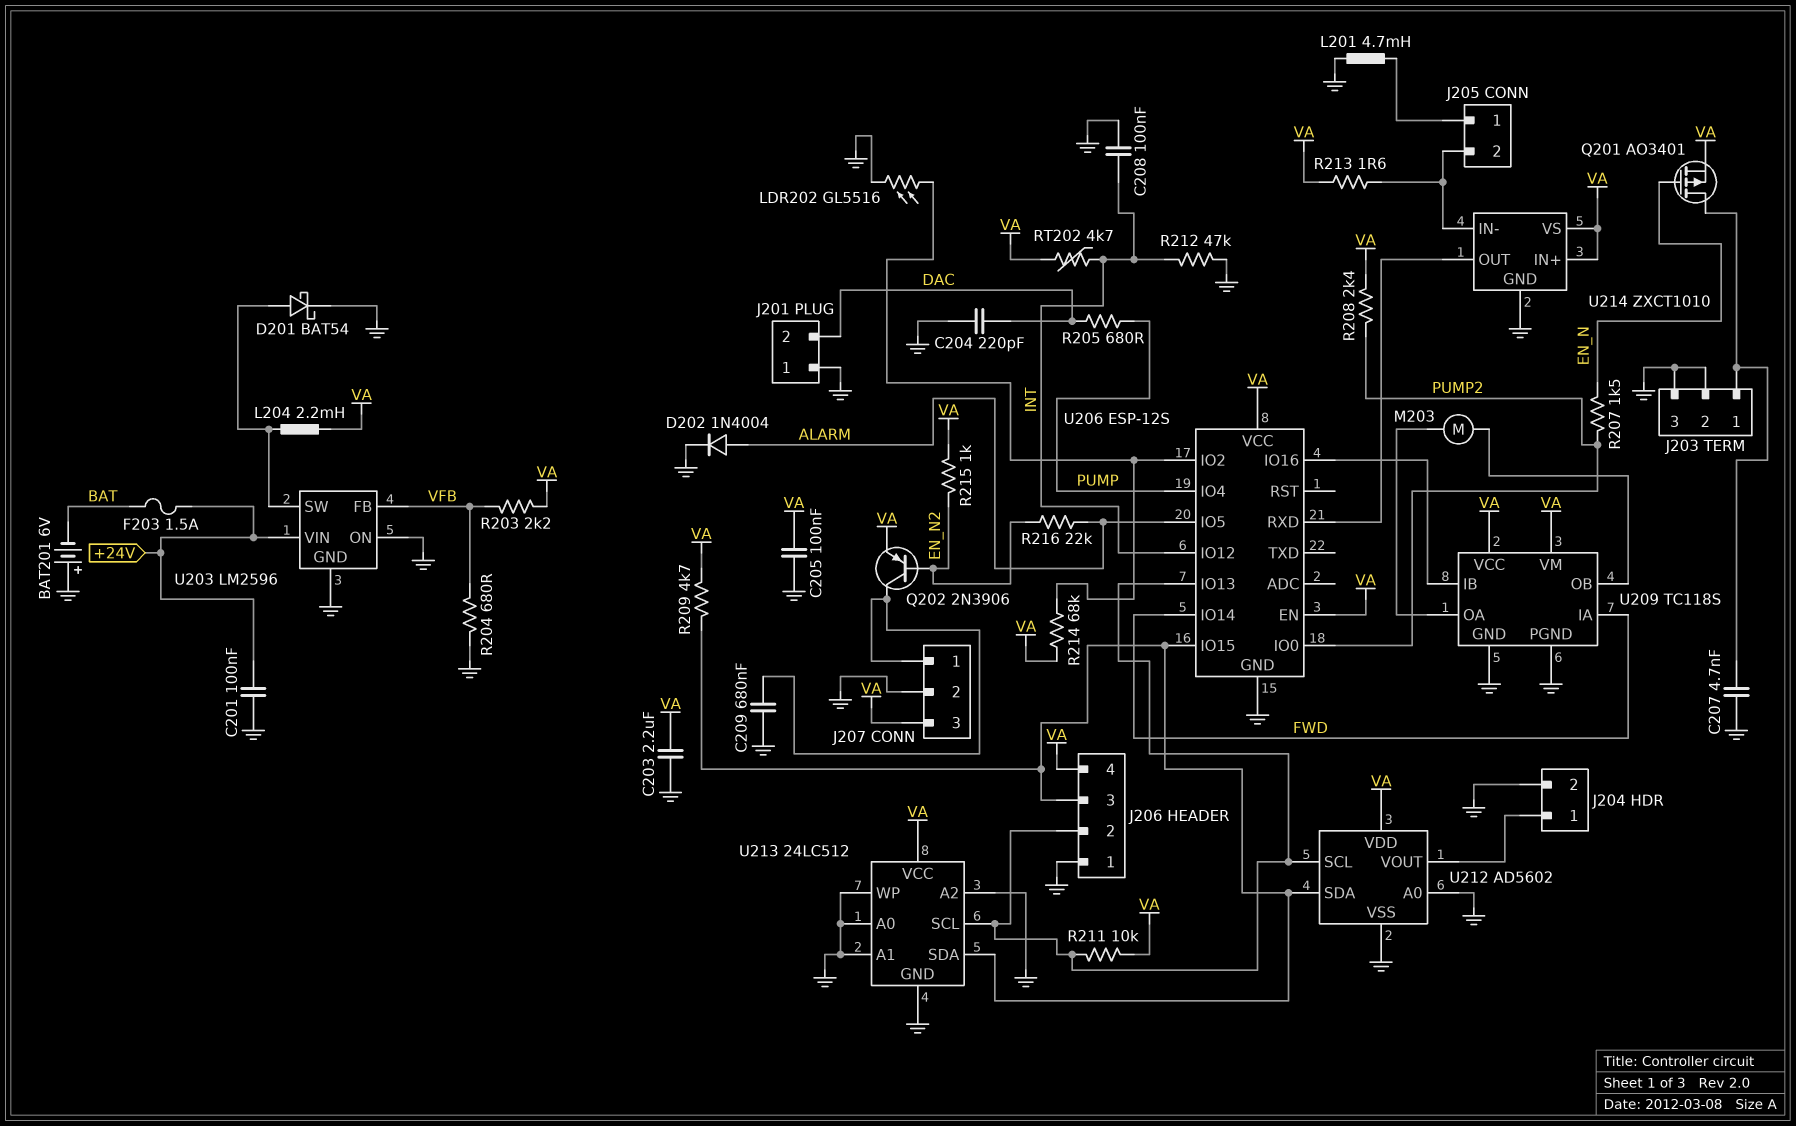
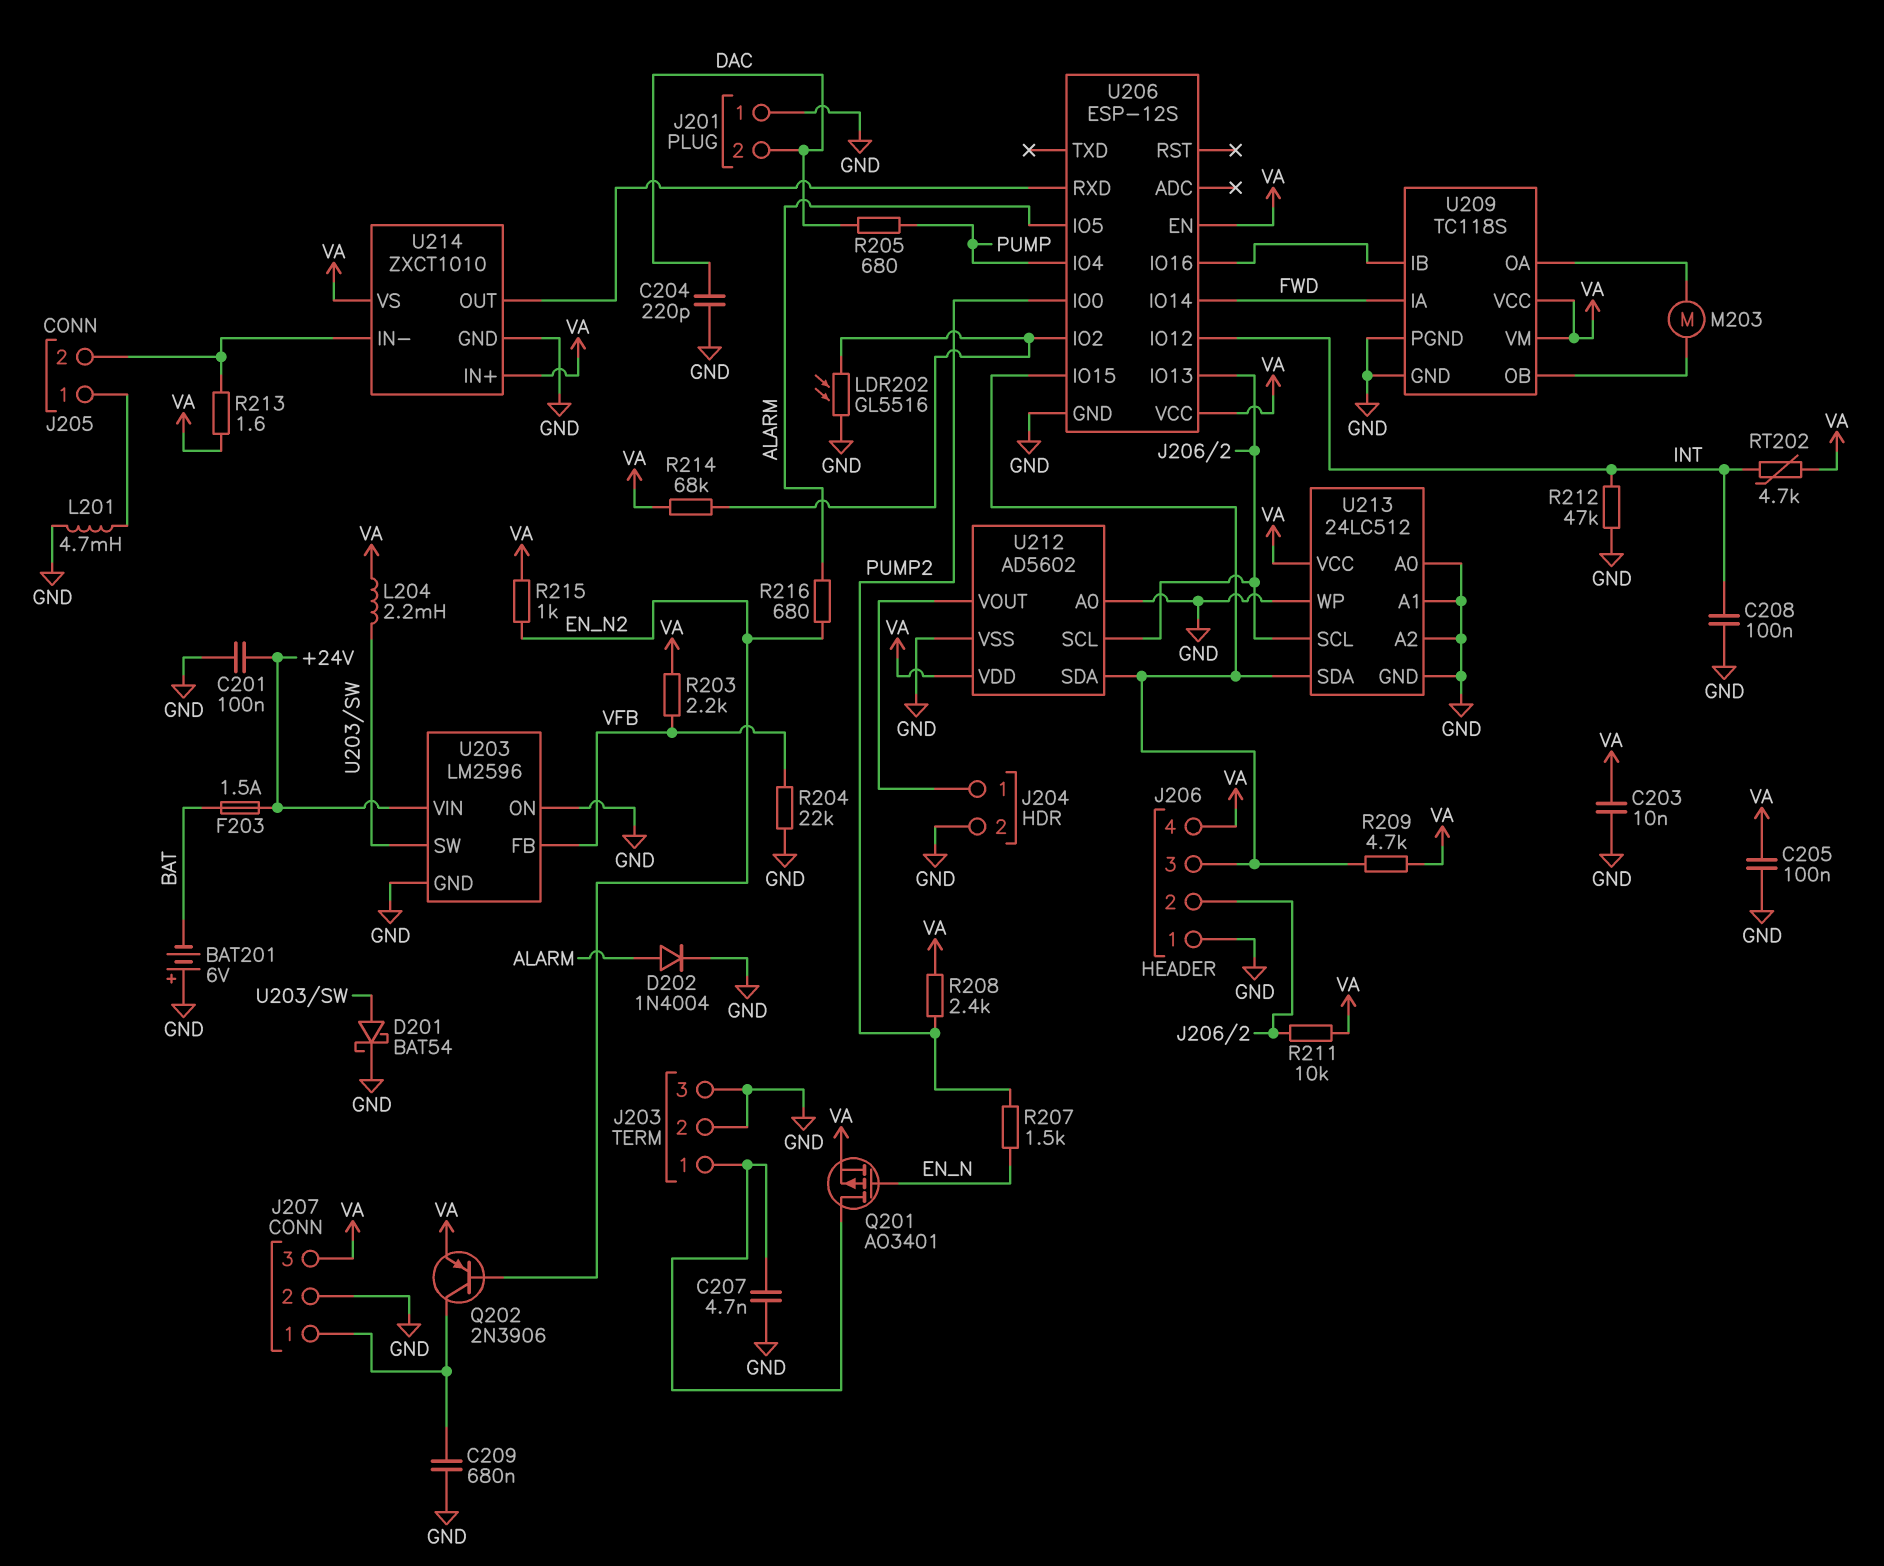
C203: 2.2uF (GND, VA) -> 10nF (GND, VA)
R204: 680 (GND, VFB) -> 22k (GND, VFB)
R216: 22k (ALARM, EN_N2) -> 680 (ALARM, EN_N2)

